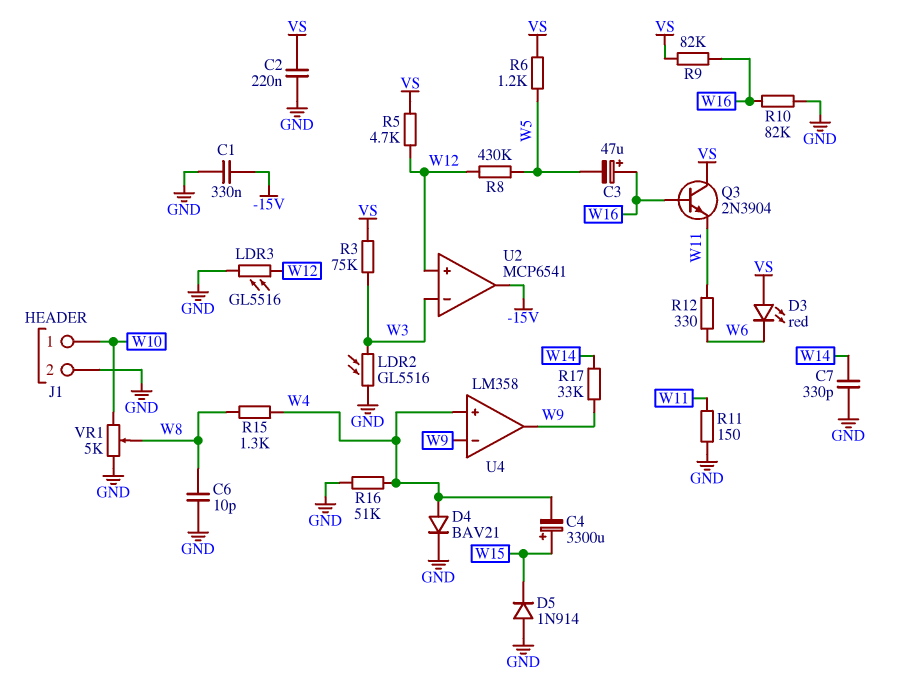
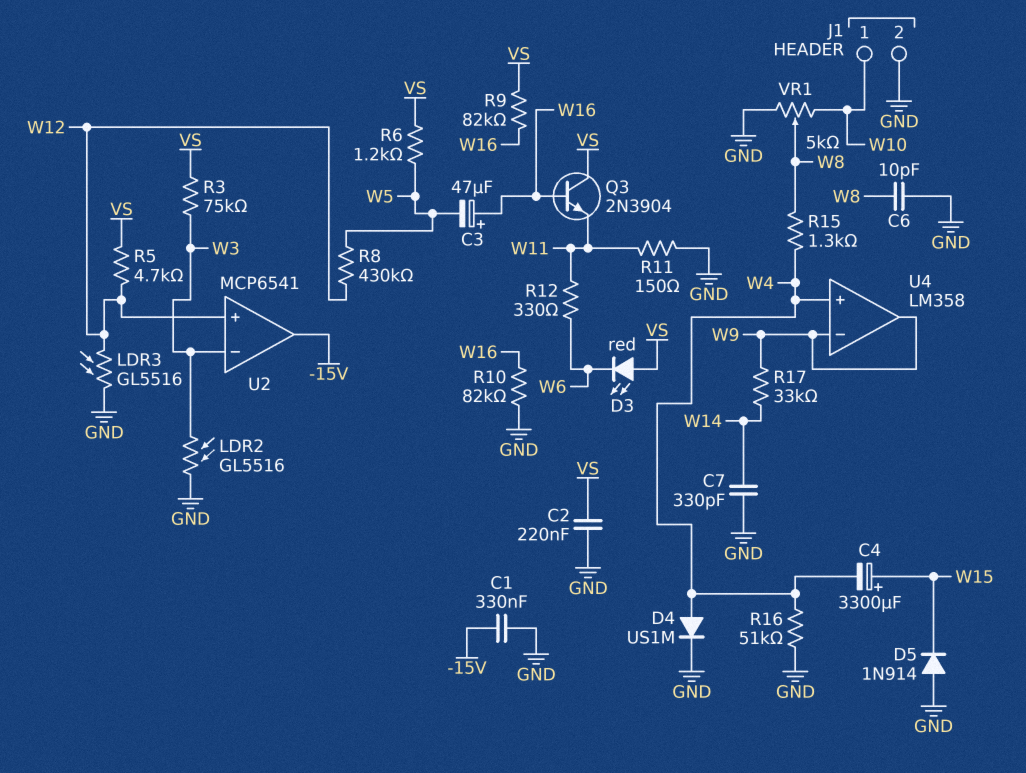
D4: diode BAV21 (A W4, K GND) -> diode US1M (A W4, K GND)

